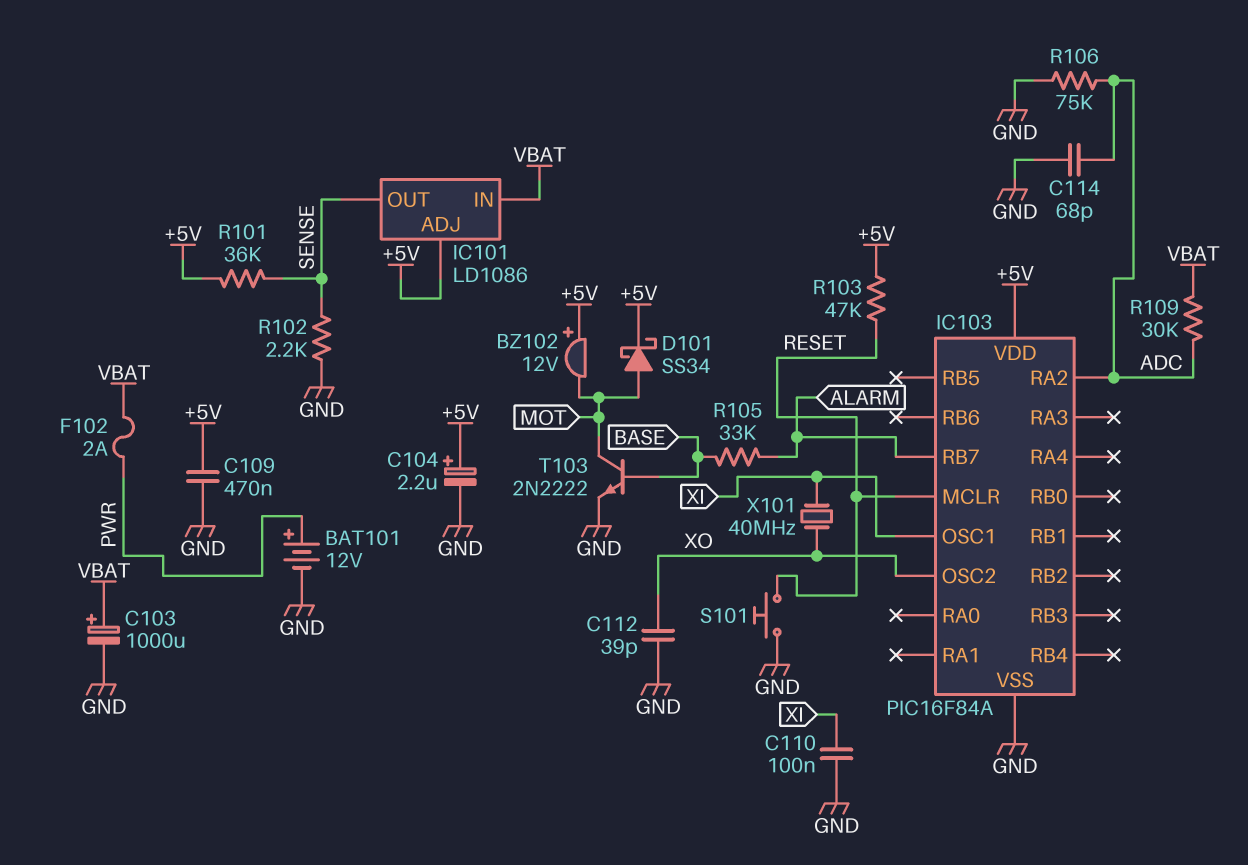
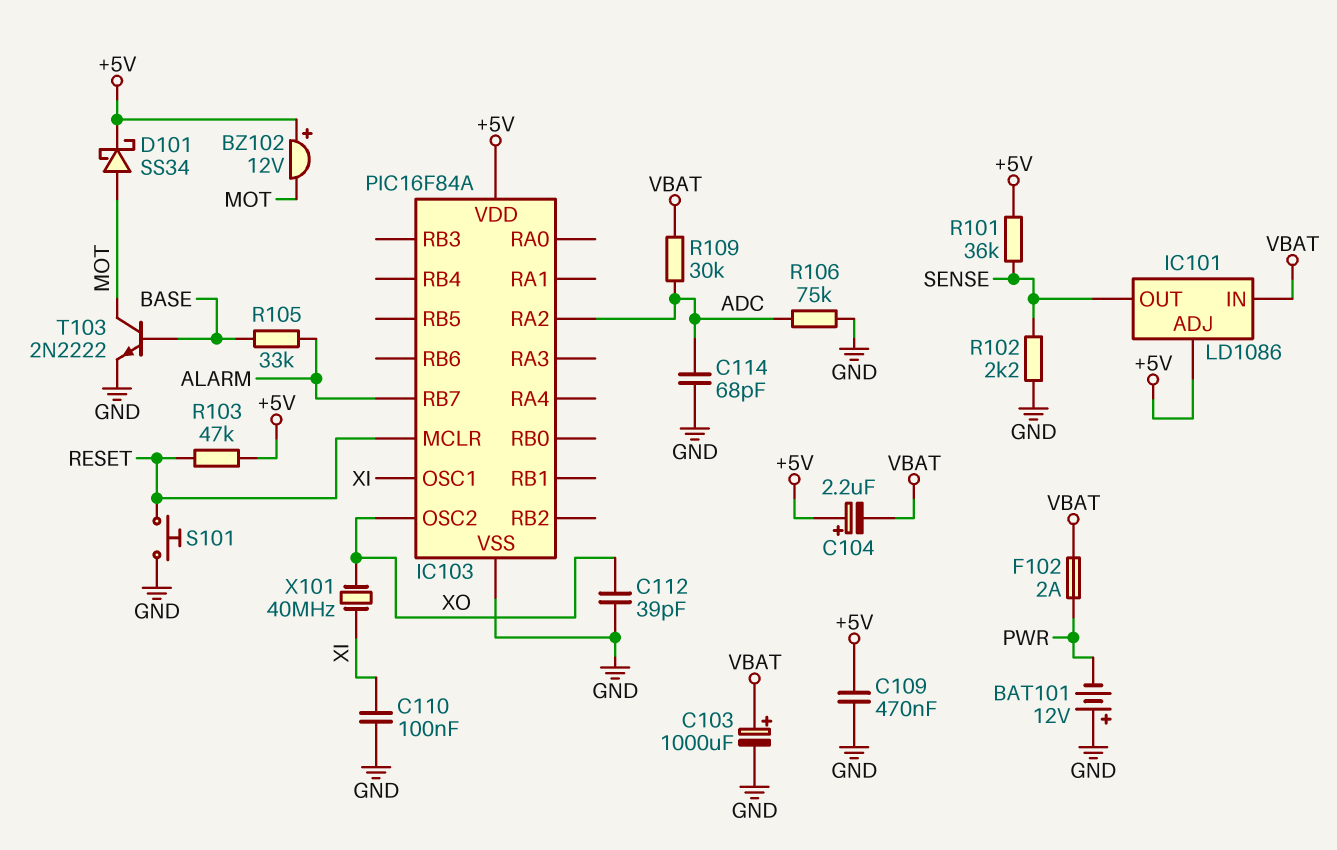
BAT101: 12V (plus PWR, minus GND) -> 12V (plus GND, minus PWR)
C104: 2.2uF (plus +5V, minus GND) -> 2.2uF (plus +5V, minus VBAT)

